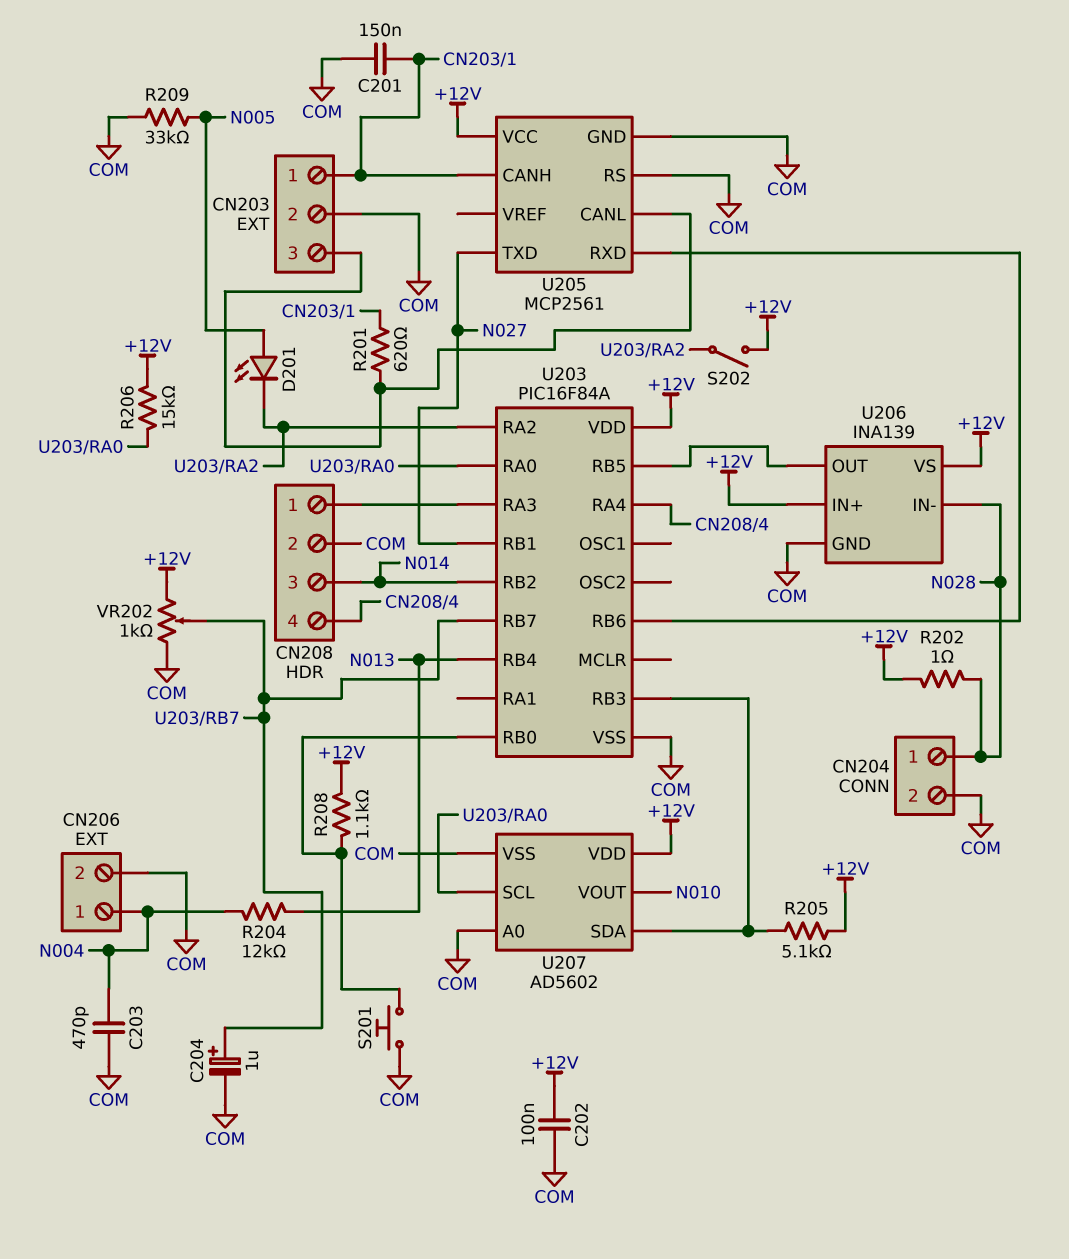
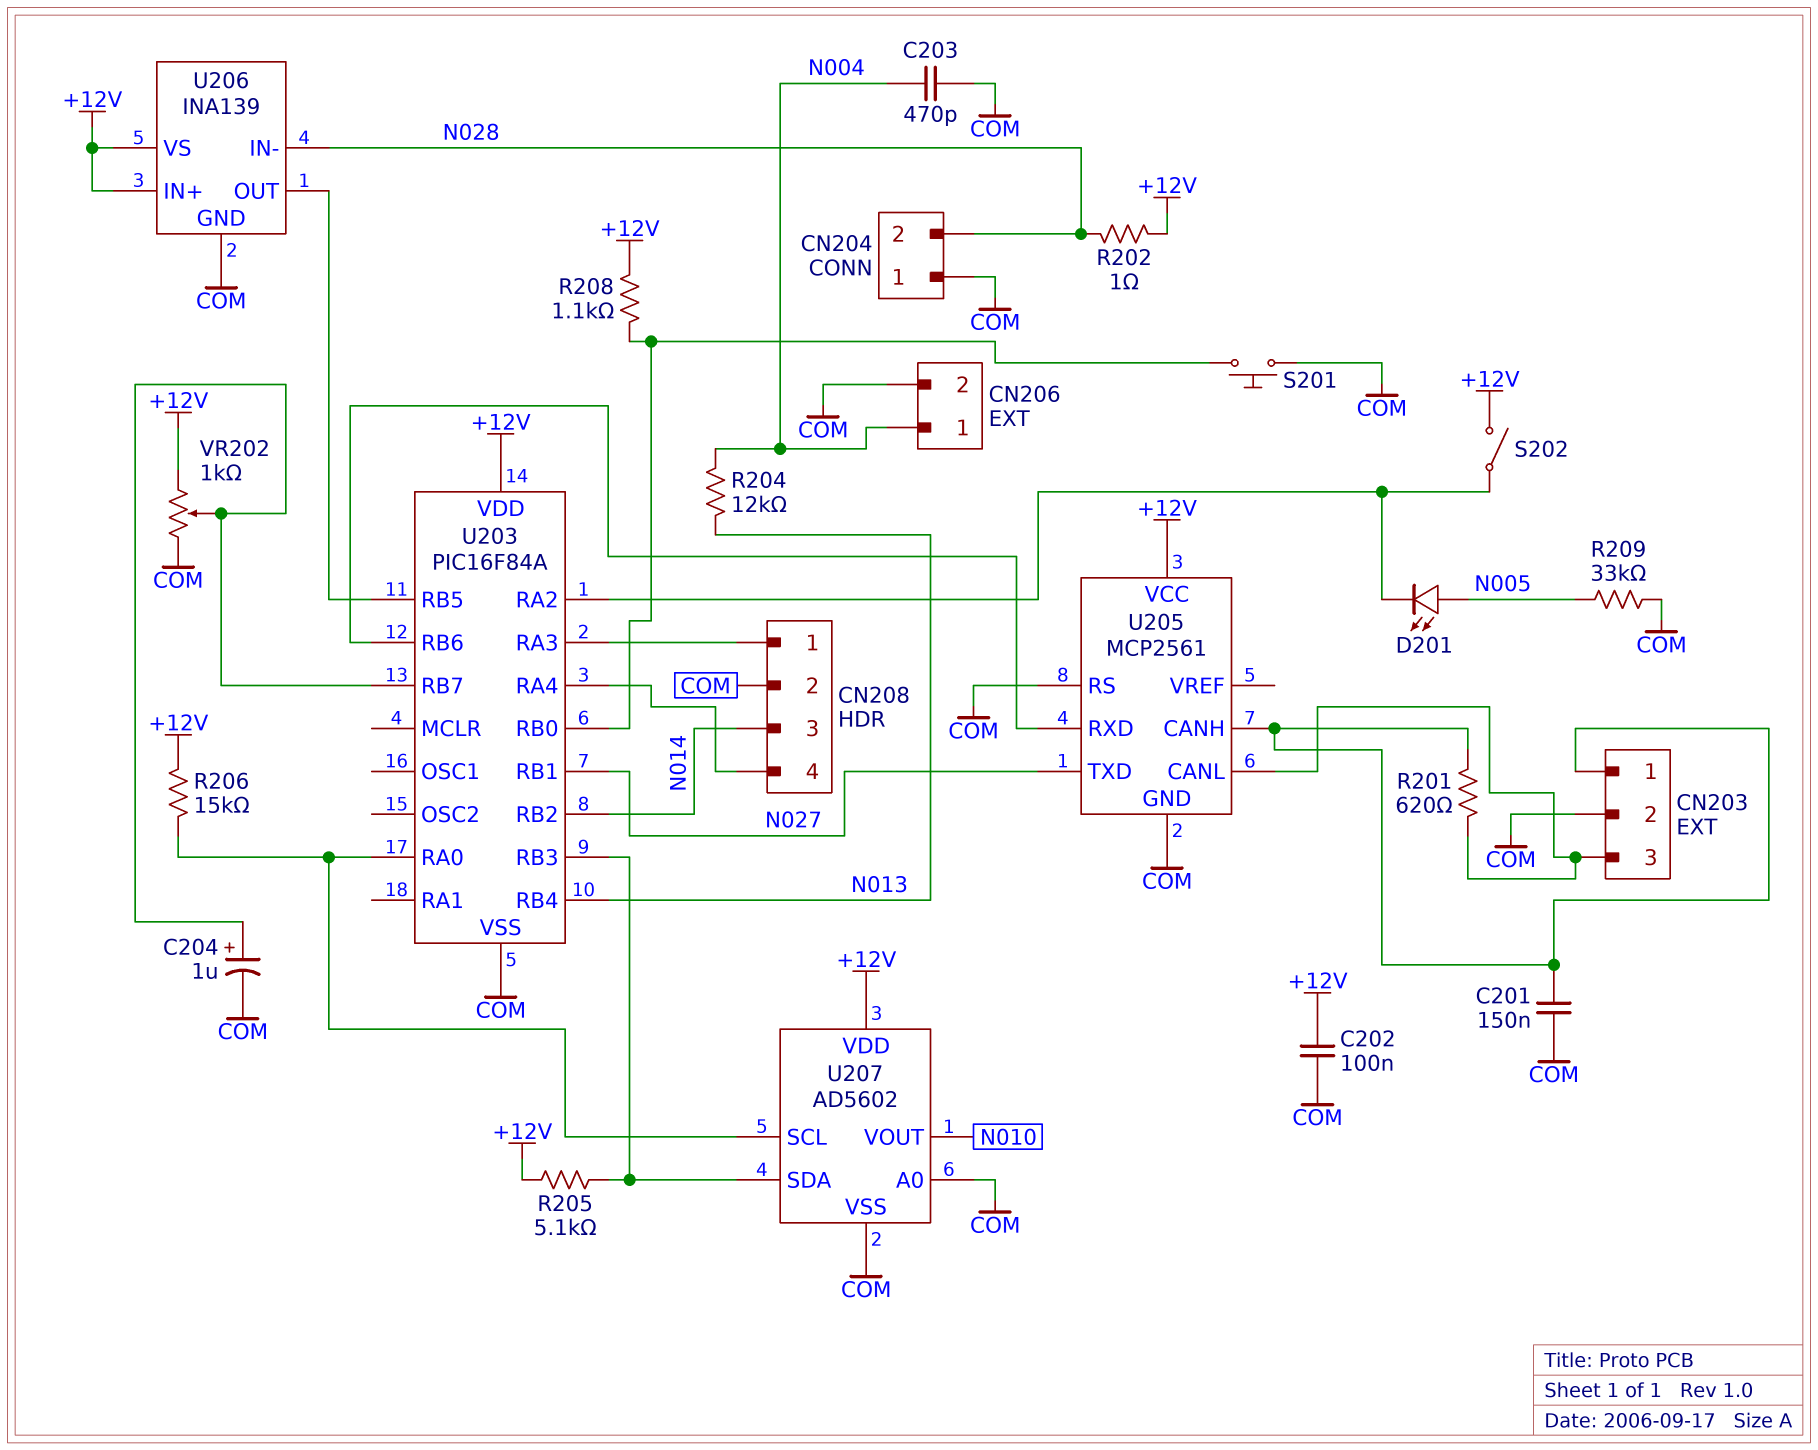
CN204 pin 1: N028 -> COM
CN204 pin 2: COM -> N028

